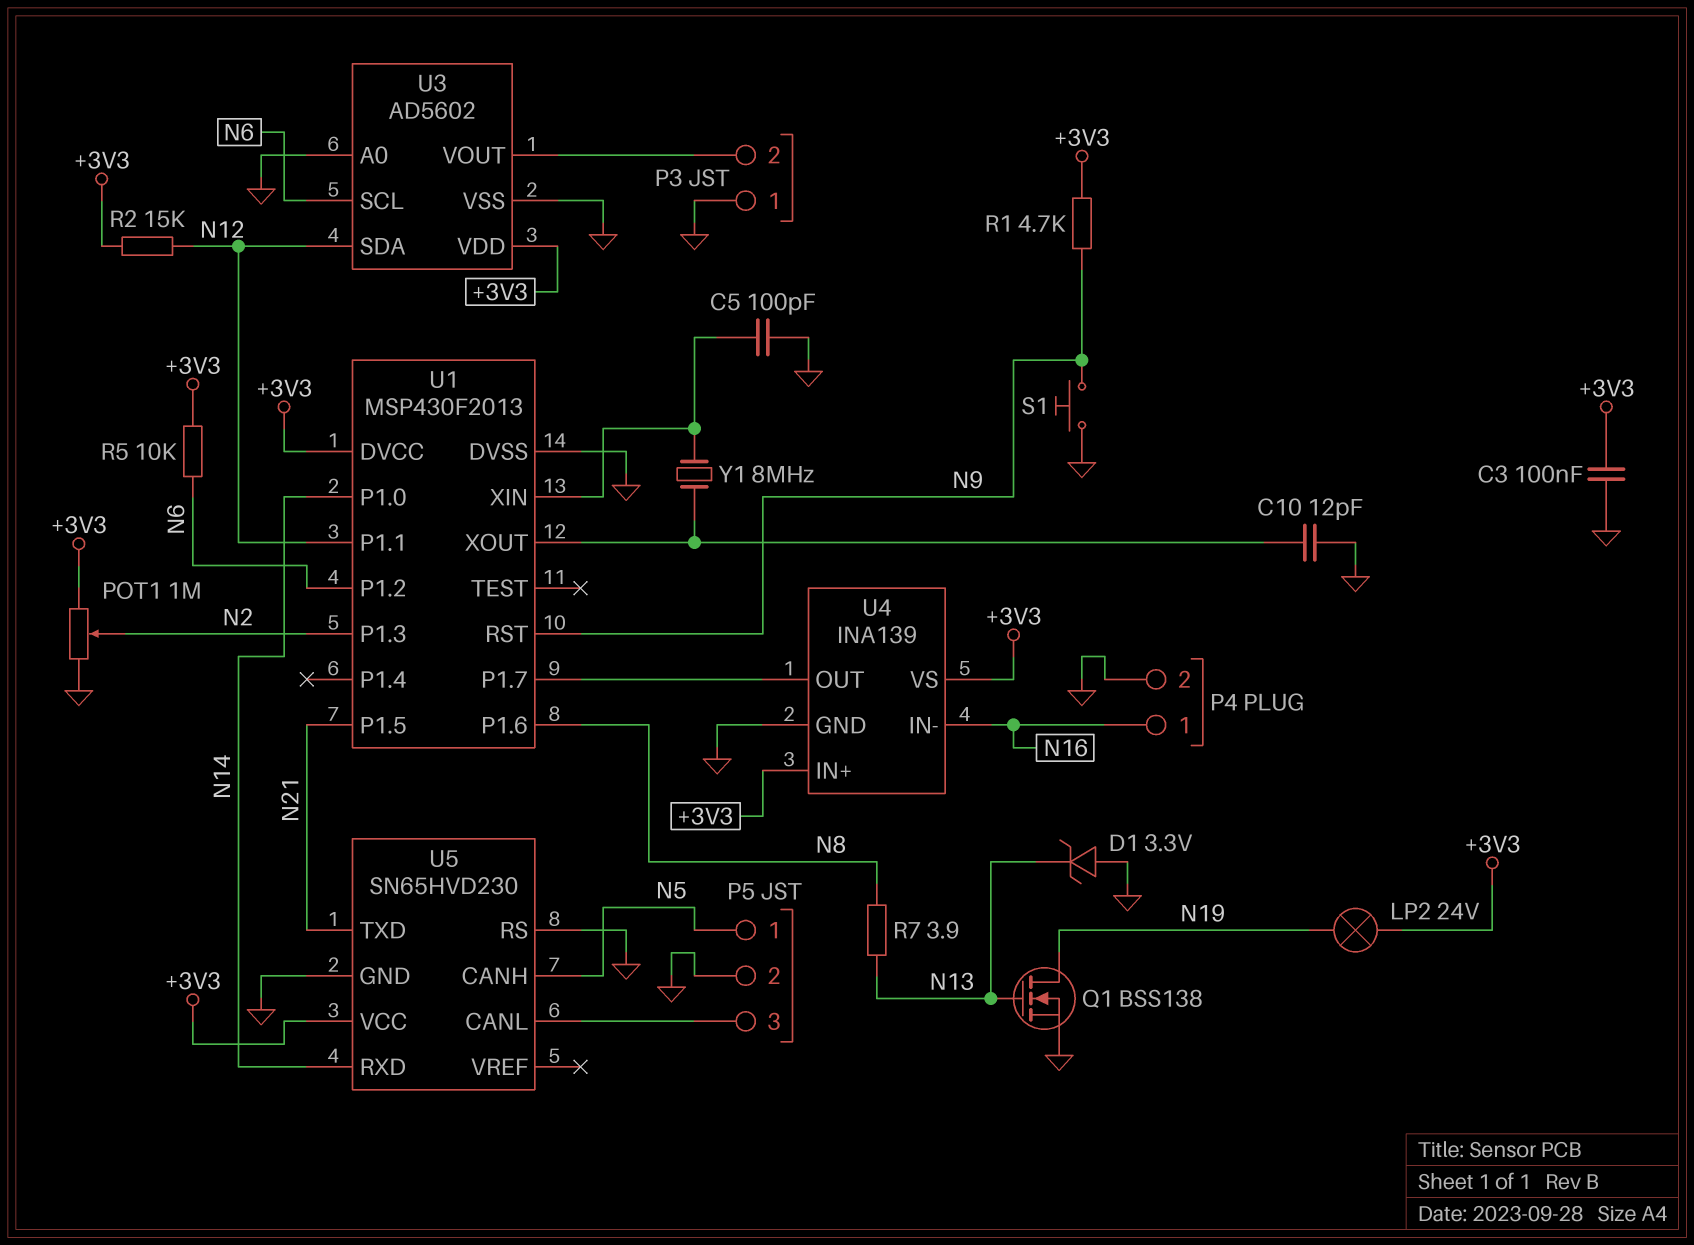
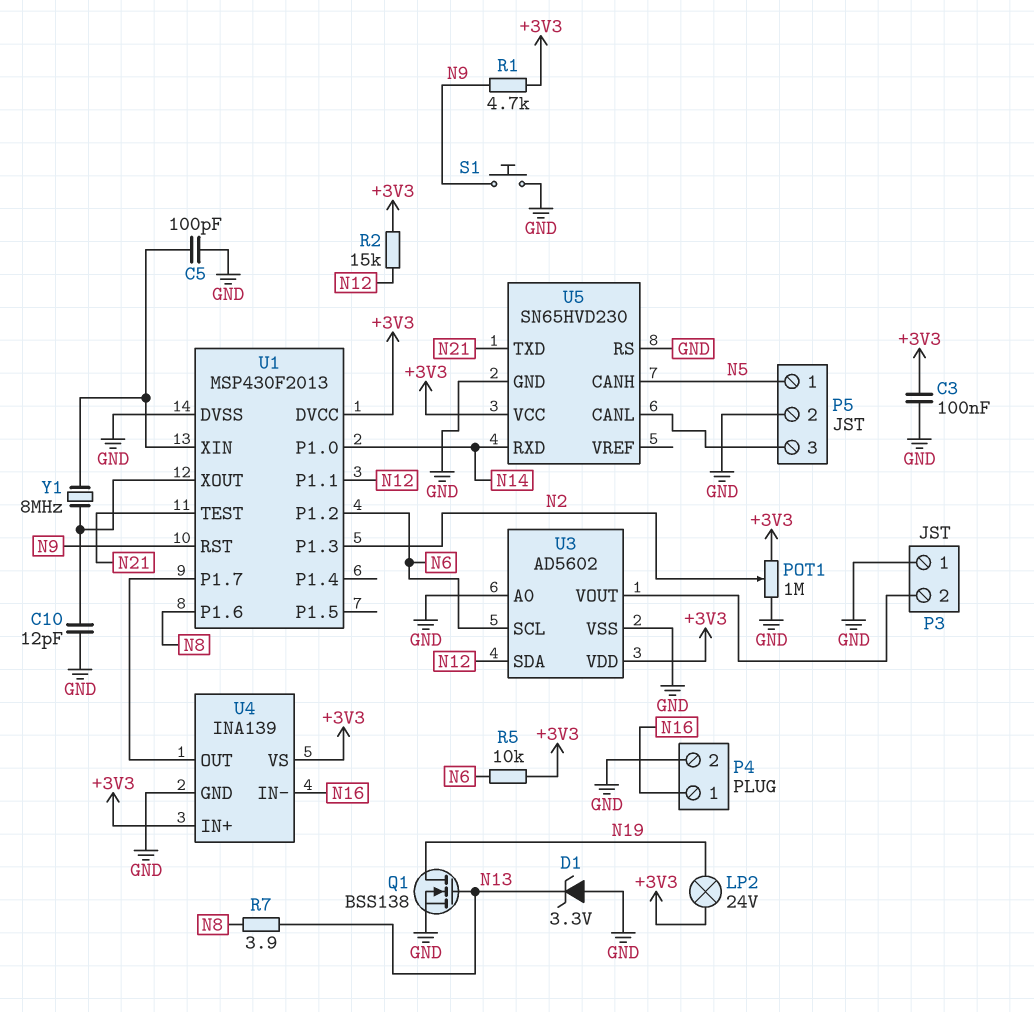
U1 pin P1.5: N21 -> none
U1 pin TEST: none -> N21

